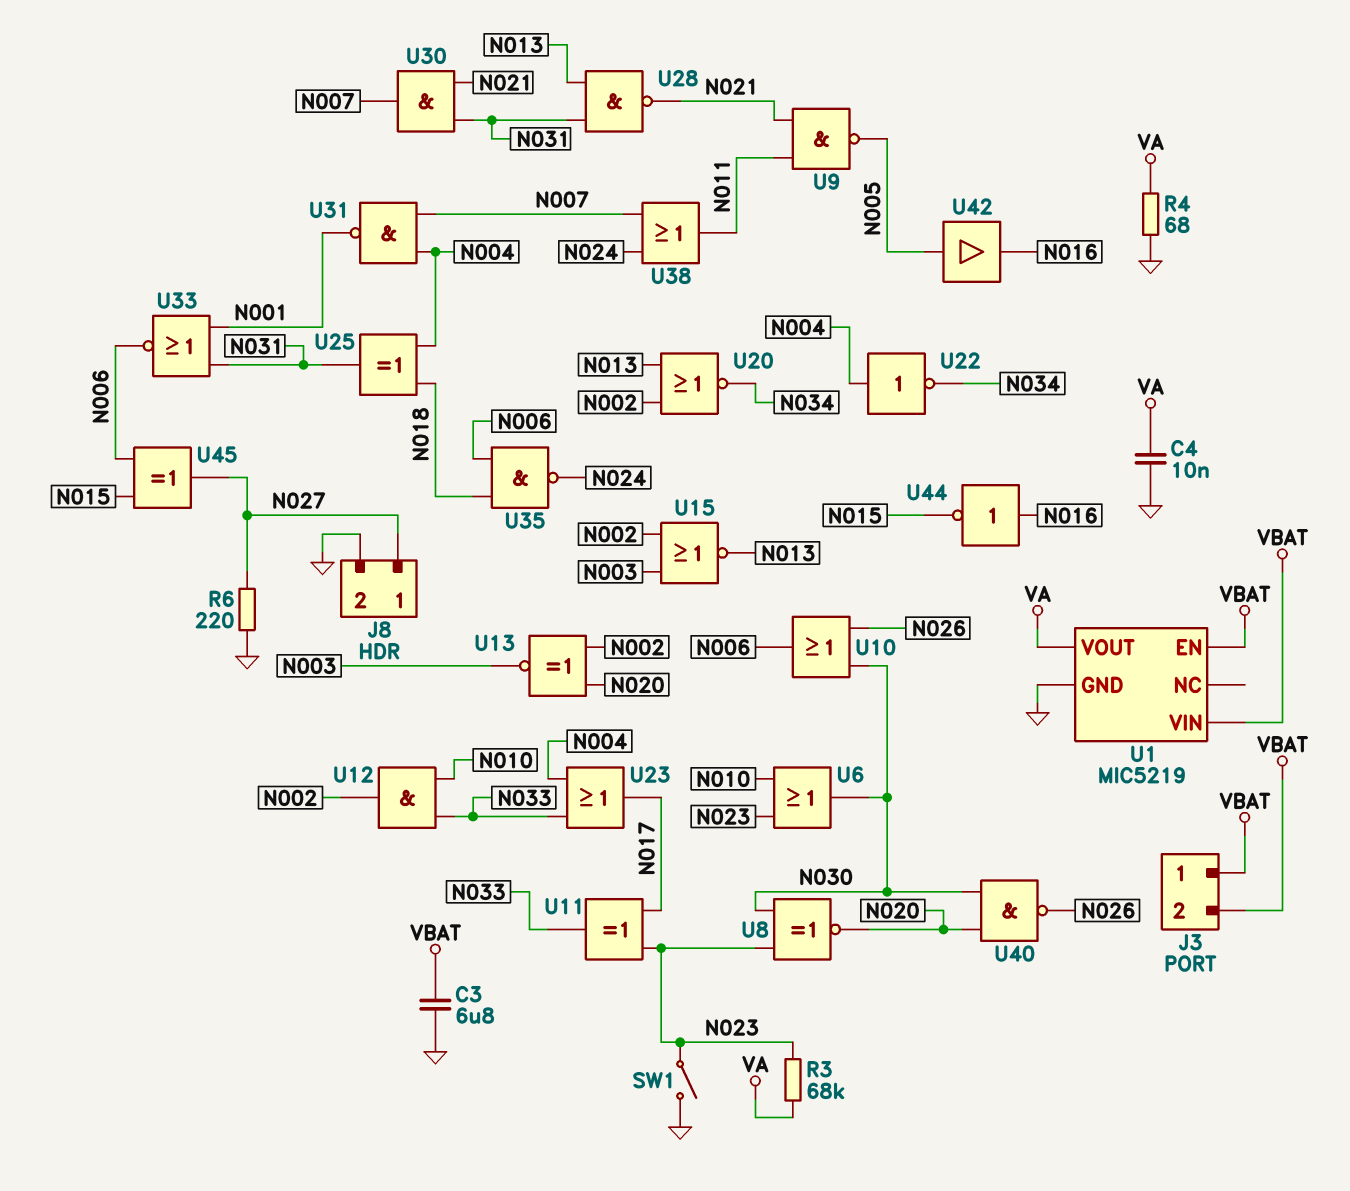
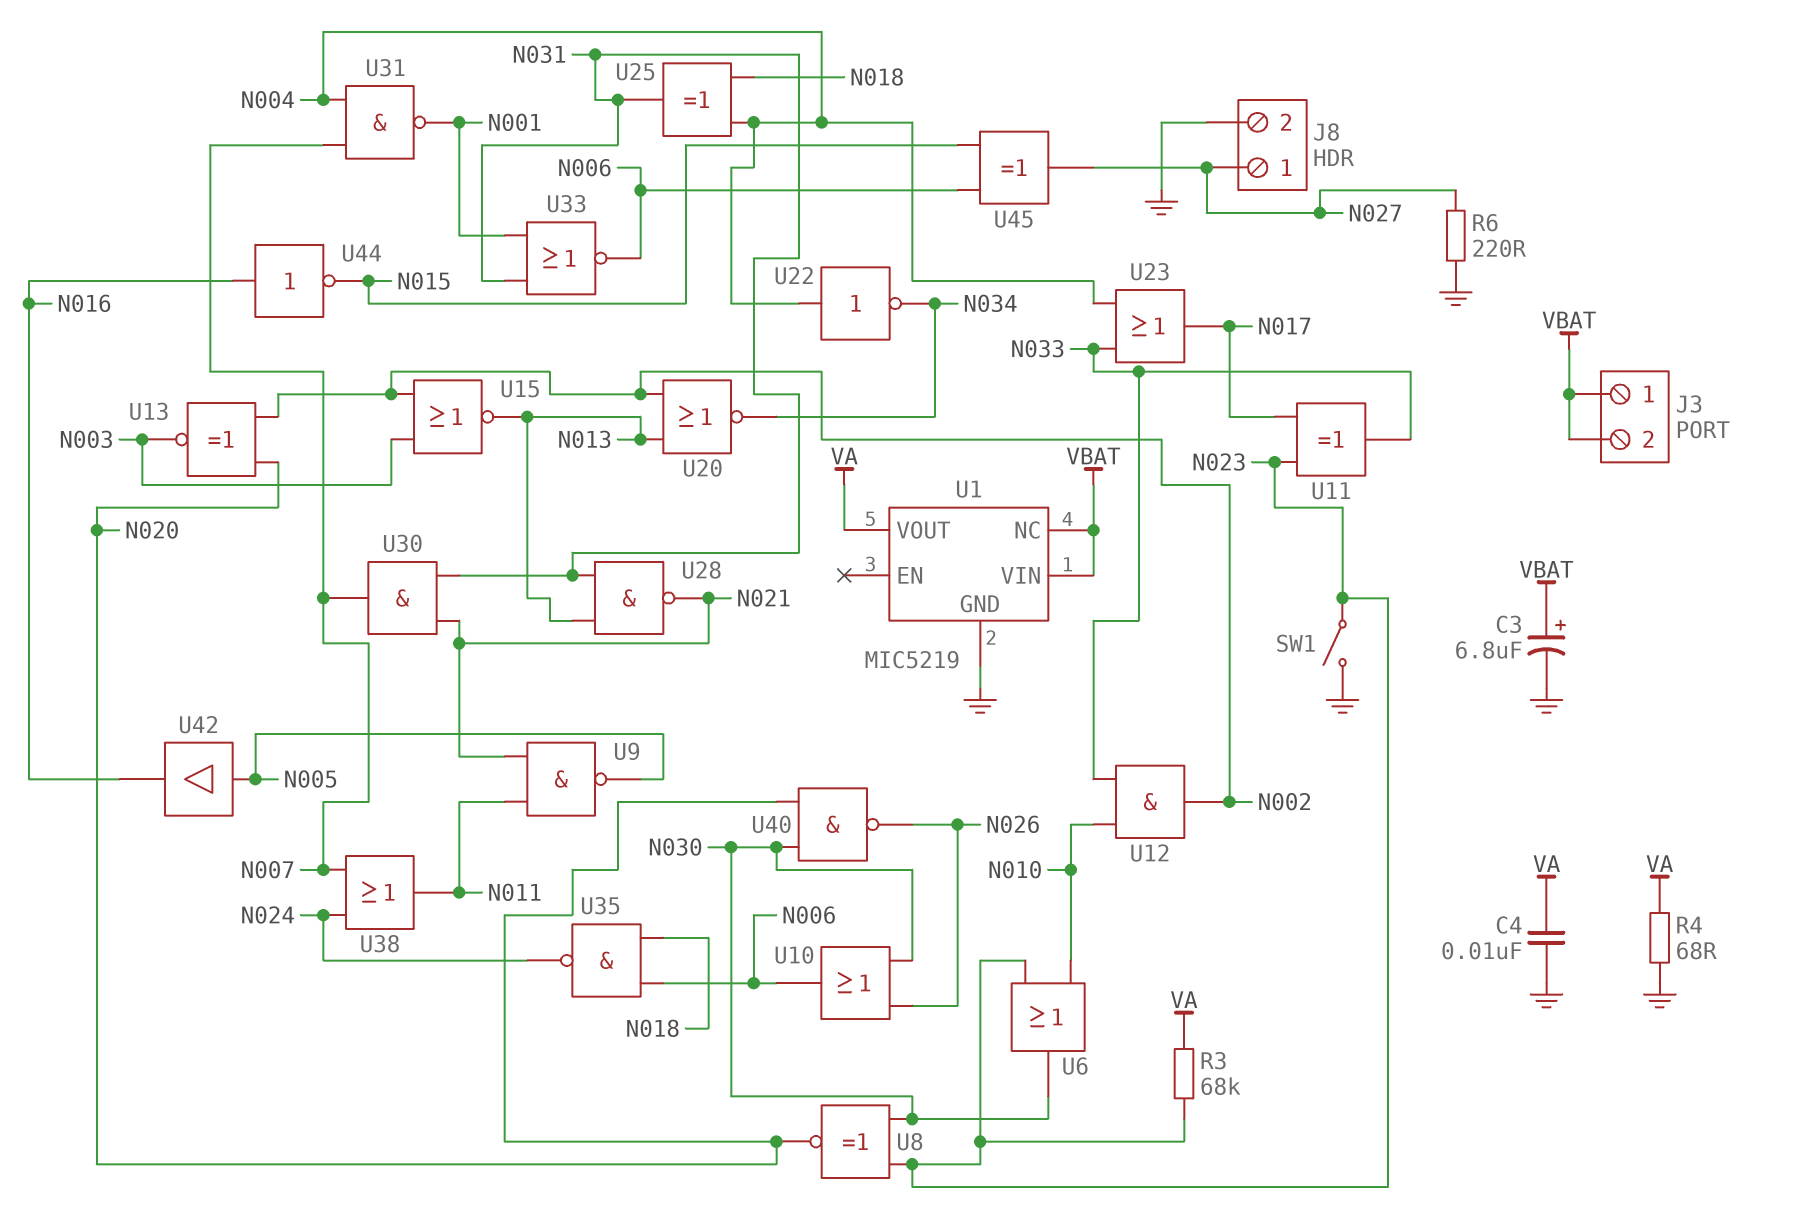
C3: 6.8uF (GND, VBAT) -> 6.8uF (plus VBAT, minus GND)
U1 pin EN: VBAT -> none
U1 pin NC: none -> VBAT

